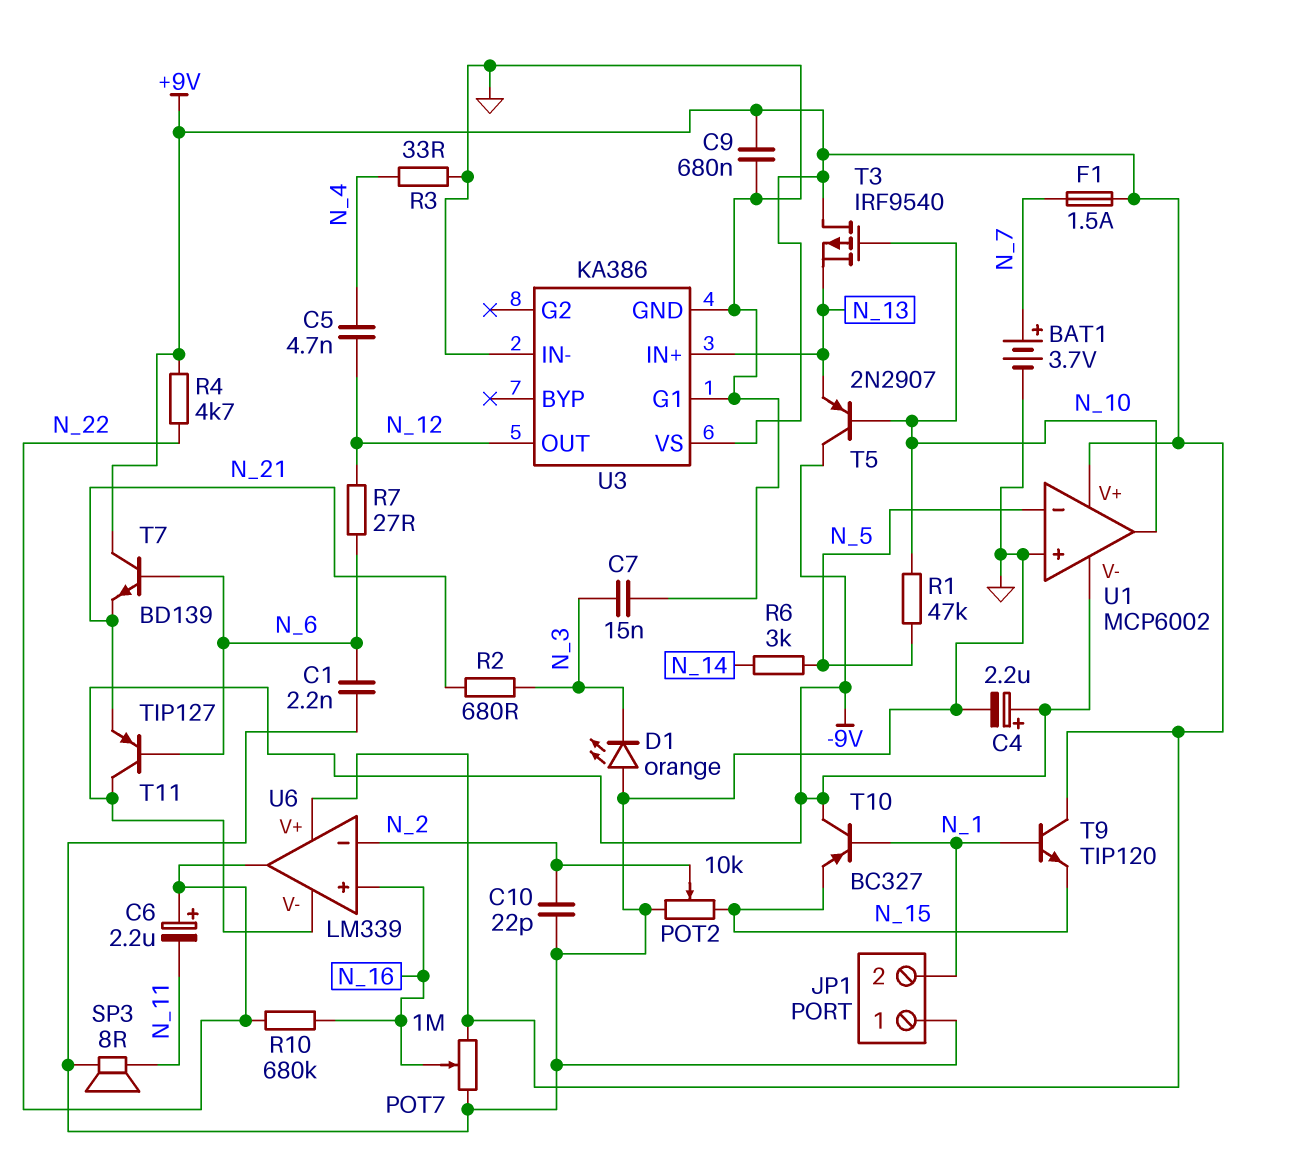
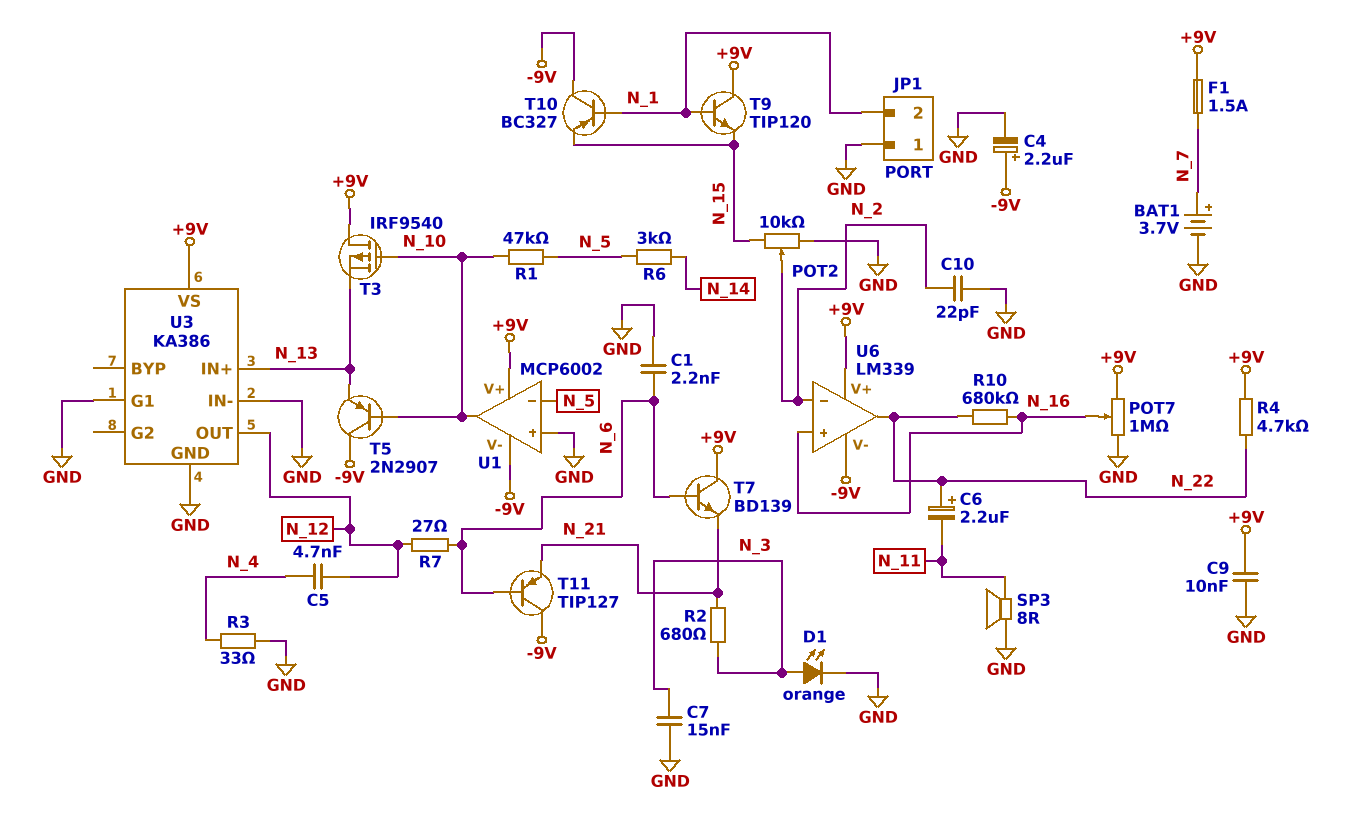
C9: 680nF (+9V, GND) -> 10nF (+9V, GND)
D1: LED orange (A GND, K N_3) -> LED orange (A N_3, K GND)

